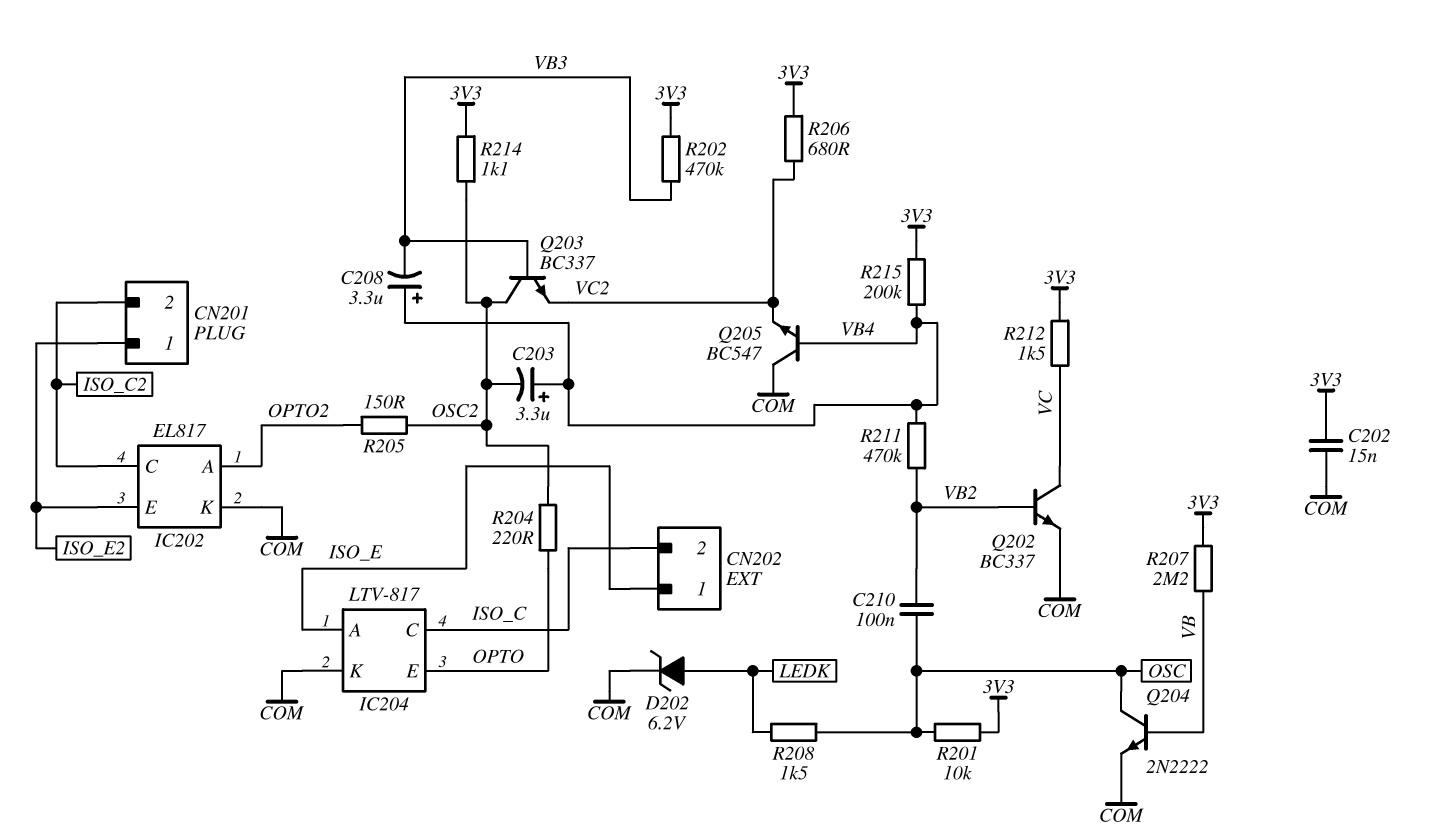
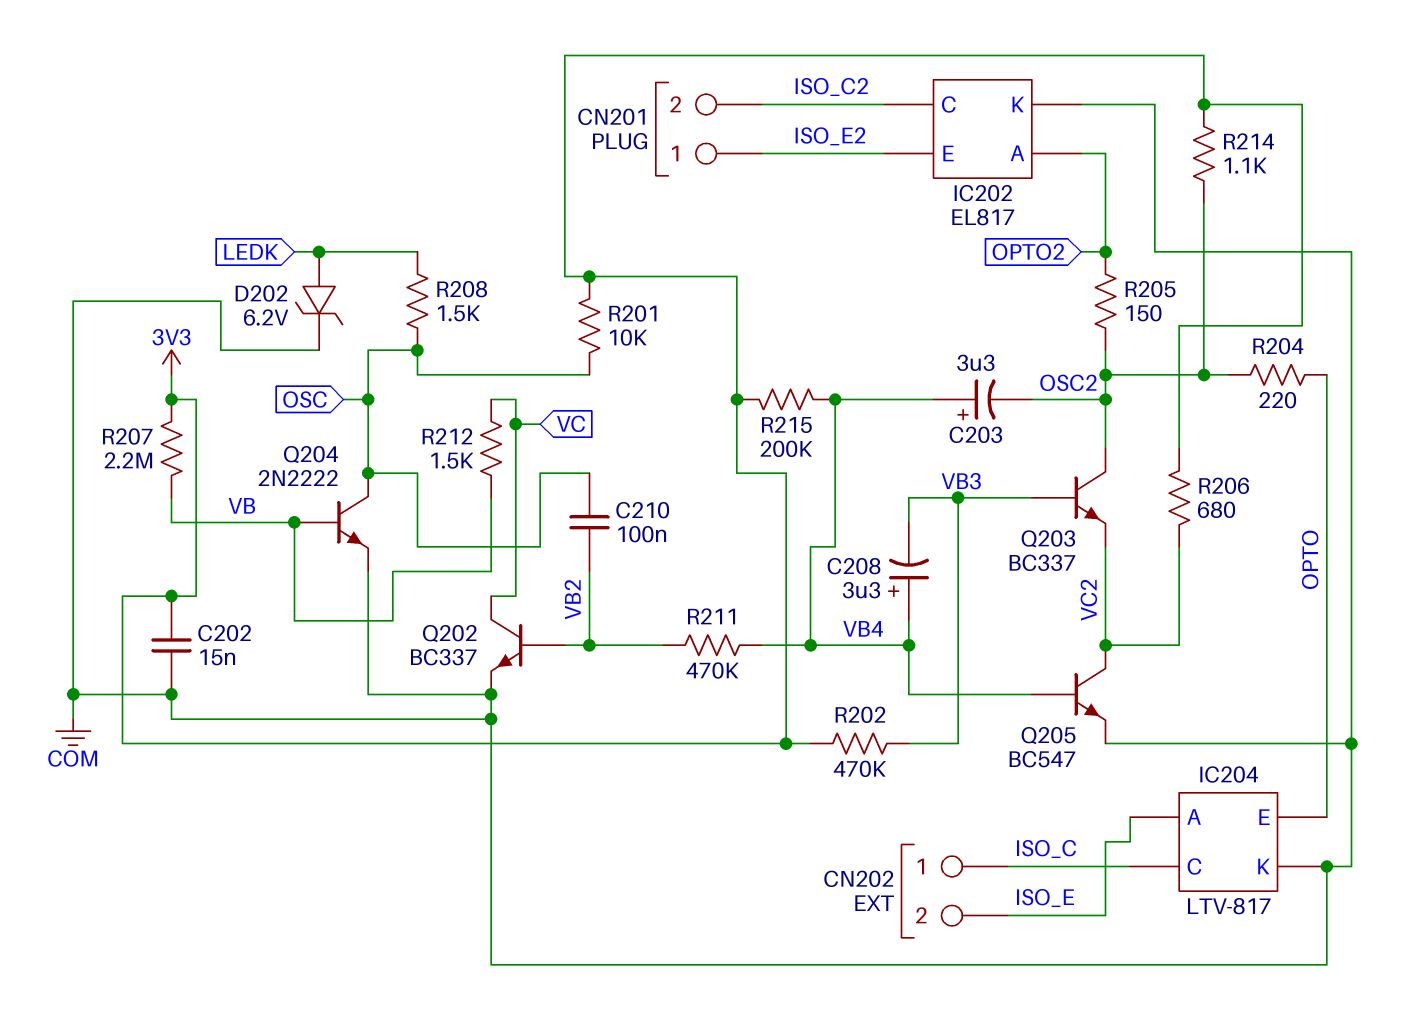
CN202 pin 1: ISO_E -> ISO_C
CN202 pin 2: ISO_C -> ISO_E
Q205: NPN BC547 (B VB4, C COM, E VC2) -> NPN BC547 (B VB4, C VC2, E COM)
R212: 1.5k (3V3, VC) -> 1.5k (VB, VC)

